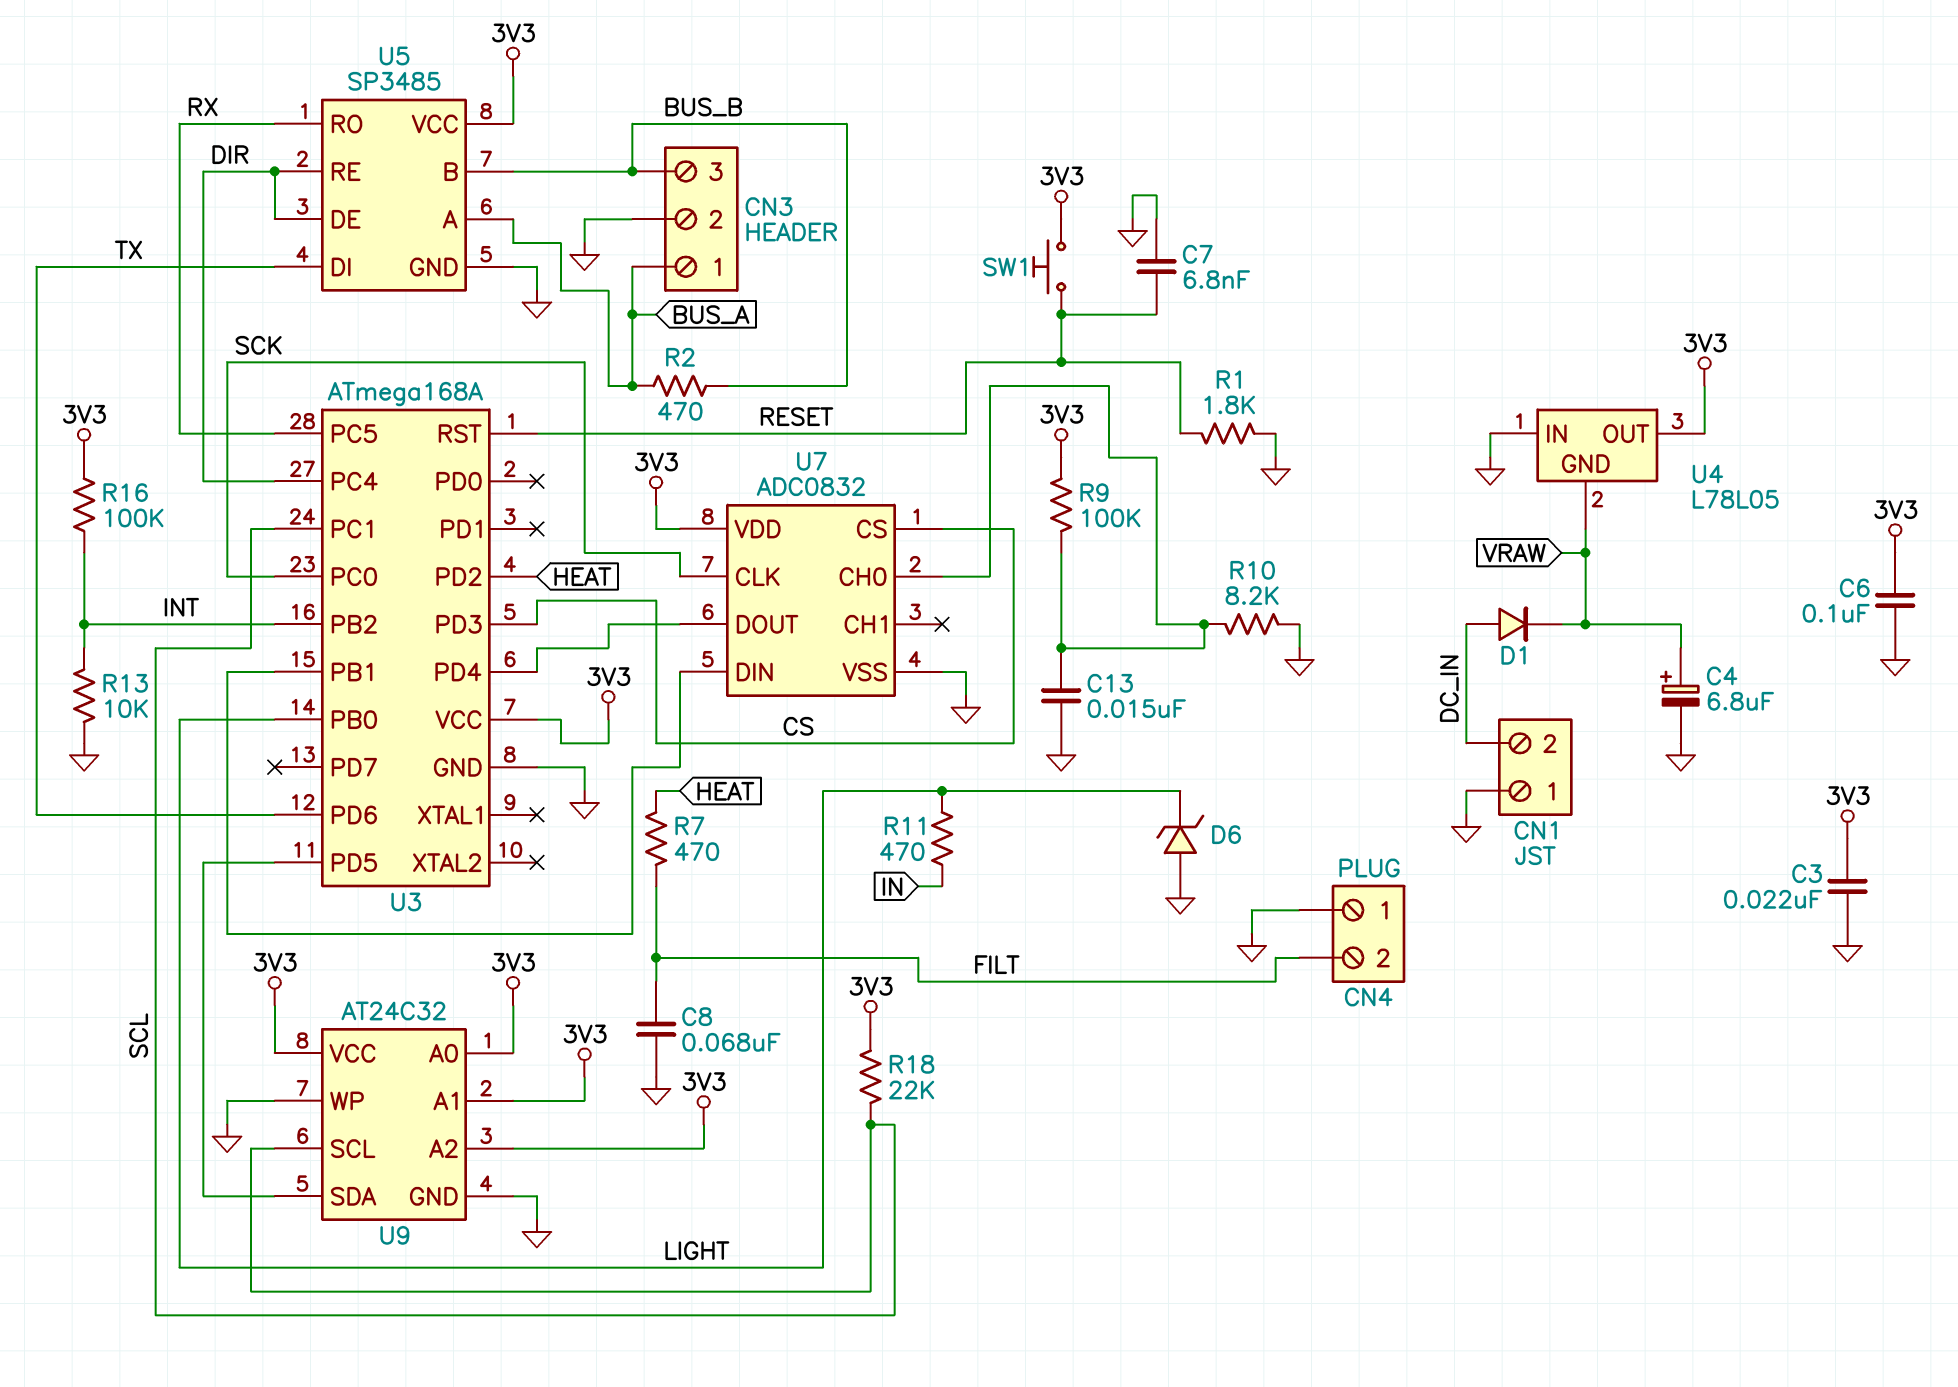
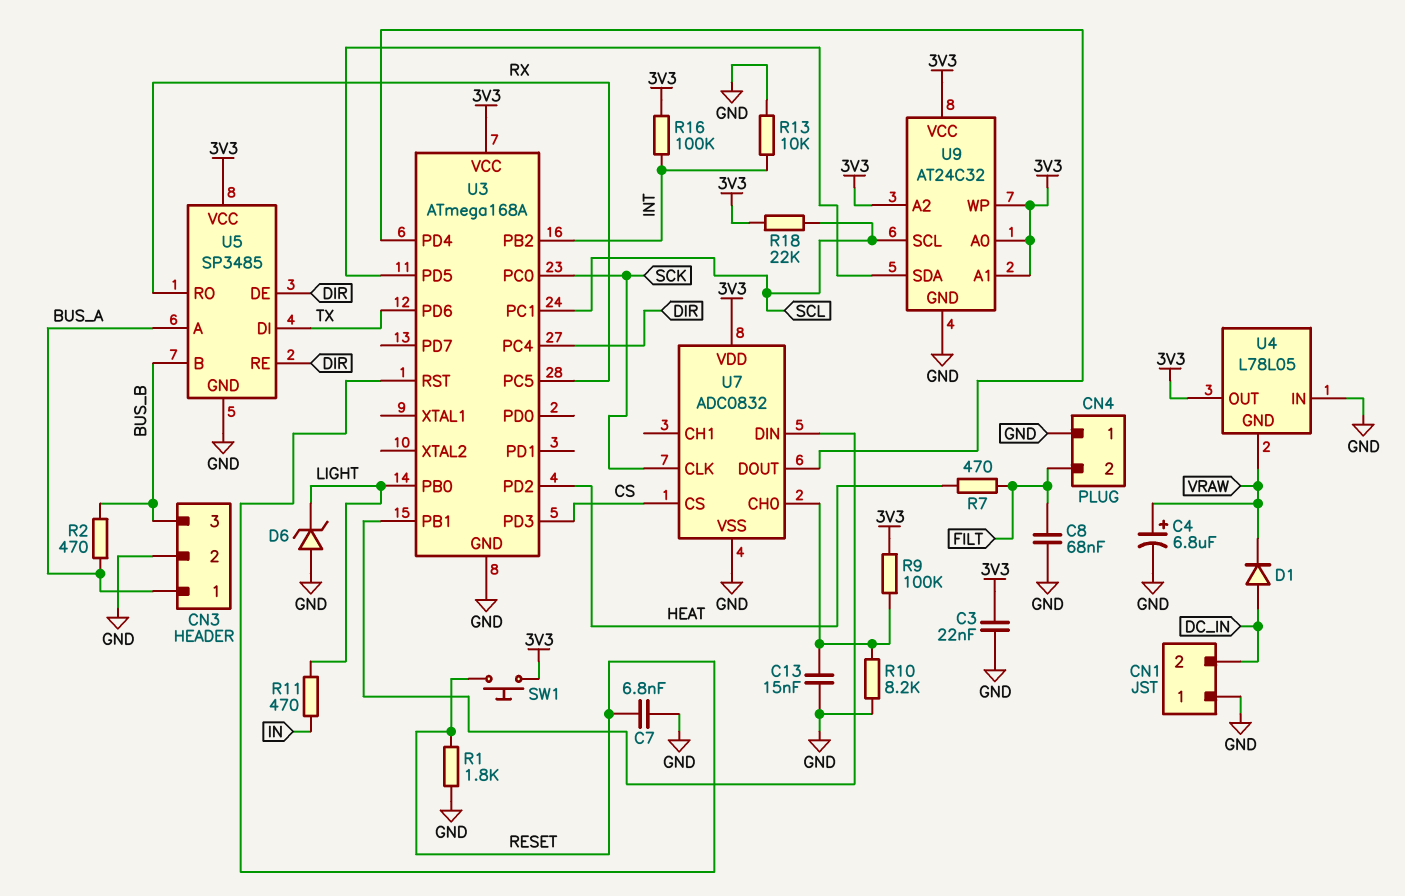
C6: 100nF (3V3, GND) -> none
U9 pin WP: GND -> 3V3

